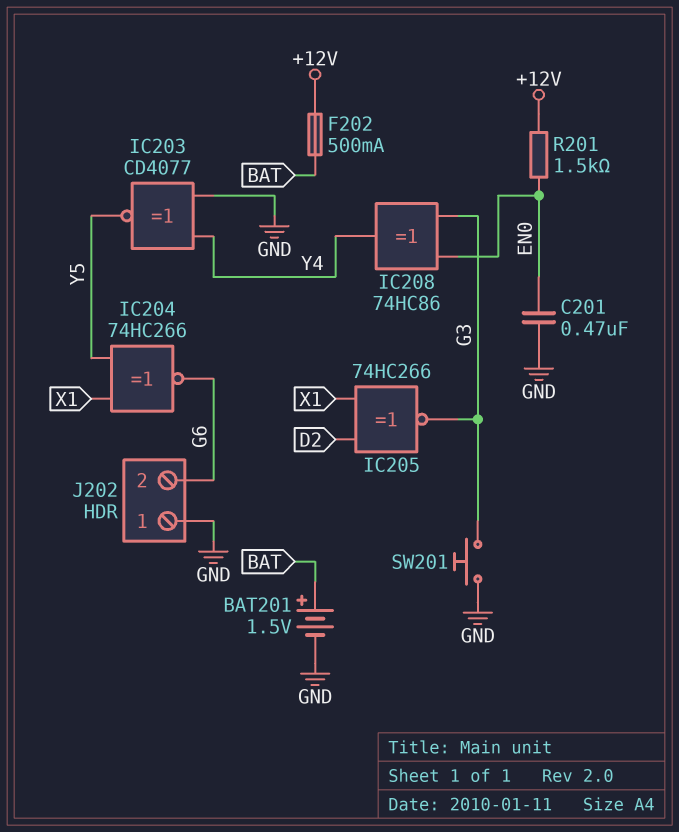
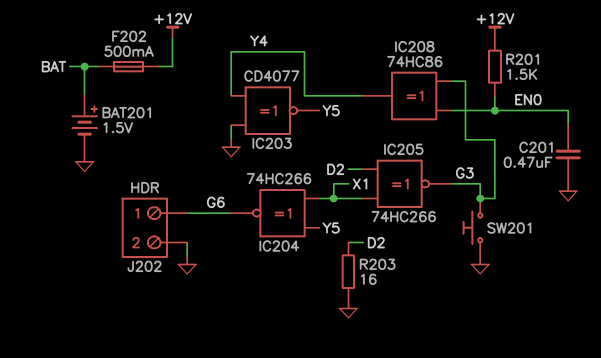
J202 pin 1: GND -> G6
J202 pin 2: G6 -> GND
R203: none -> 16 (D2, GND)

